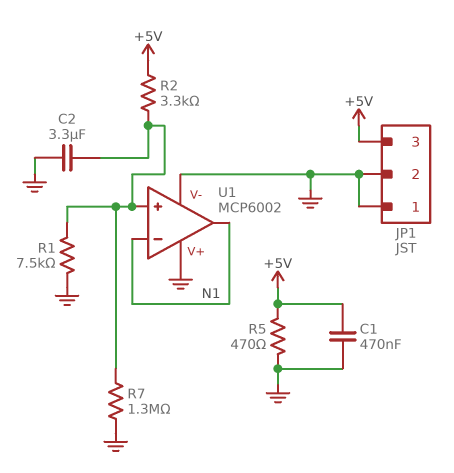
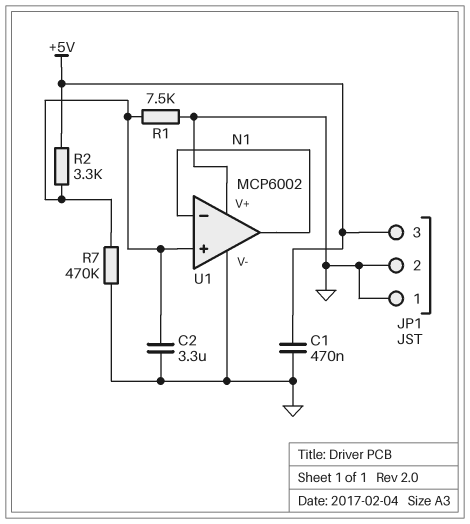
R5: 470 (+5V, GND) -> none
R7: 1.3M (GND, U1/in+) -> 470k (GND, U1/in+)

